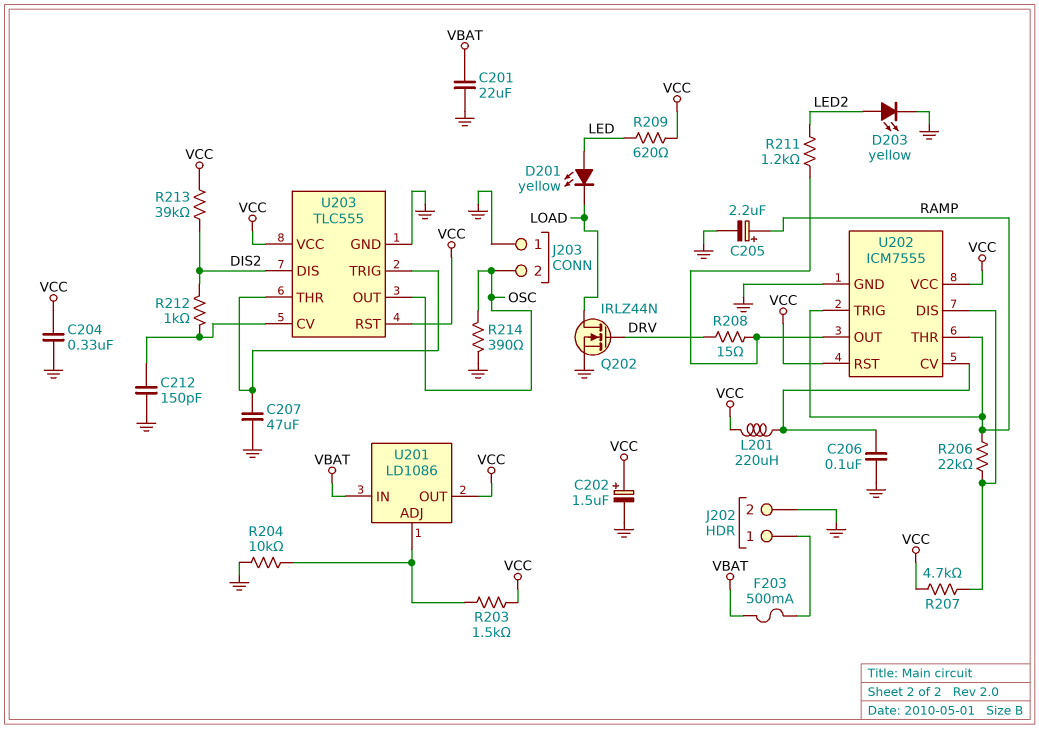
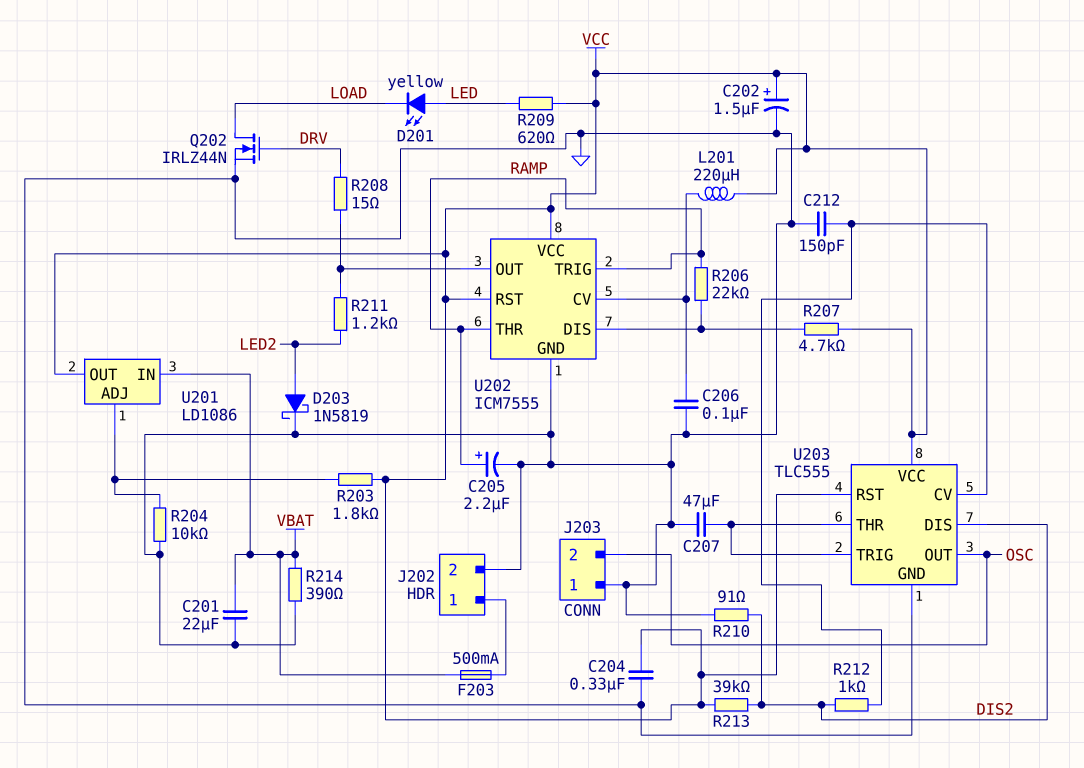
D203: LED yellow (A LED2, K GND) -> schottky 1N5819 (A LED2, K GND)
R203: 1.5k (U201/ADJ, VCC) -> 1.8k (U201/ADJ, VCC)
R210: none -> 91 (DIS2, GND)
R214: 390 (GND, OSC) -> 390 (GND, VBAT)

